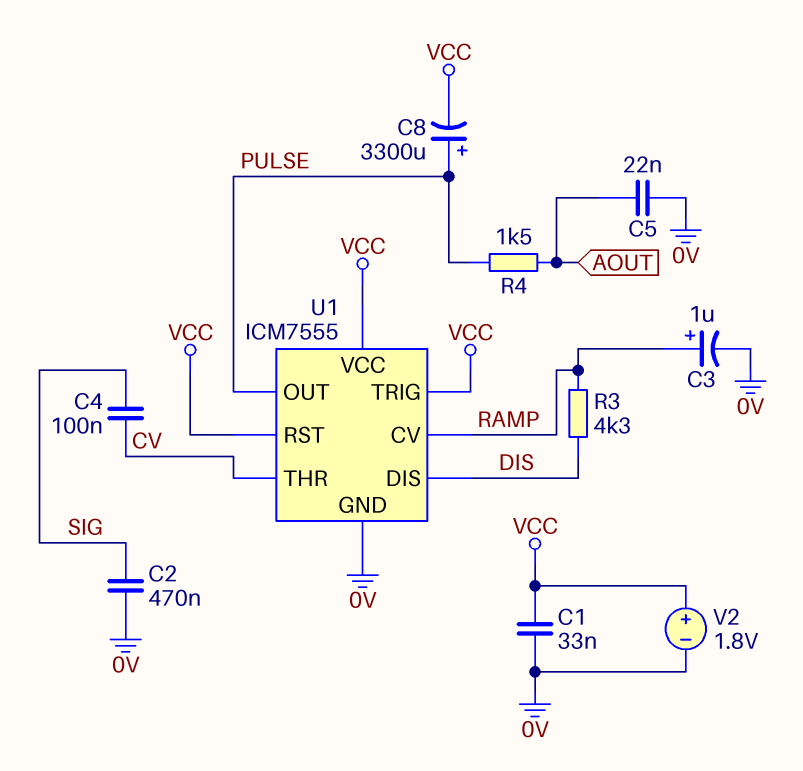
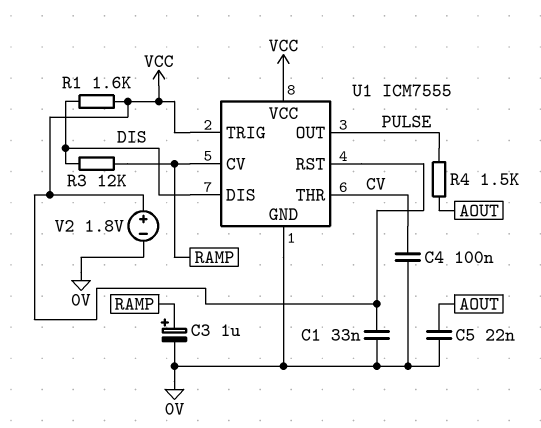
C2: 470nF (0V, SIG) -> none
C4: 100nF (CV, SIG) -> 100nF (0V, CV)
C8: 3300uF (plus PULSE, minus VCC) -> none
R1: none -> 1.6k (DIS, VCC)
R3: 4.3k (DIS, RAMP) -> 12k (DIS, RAMP)

